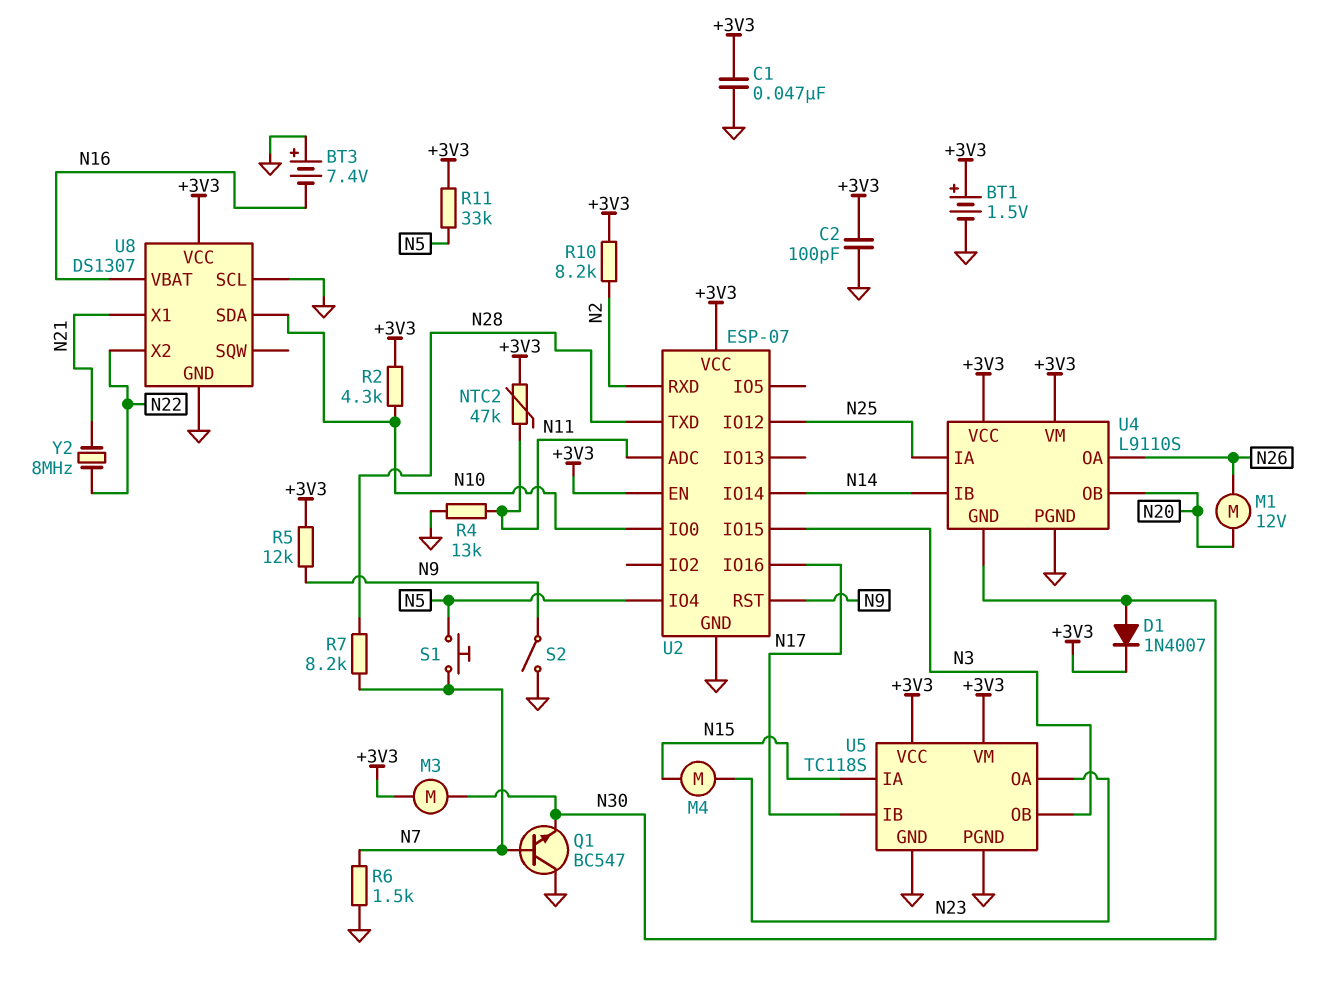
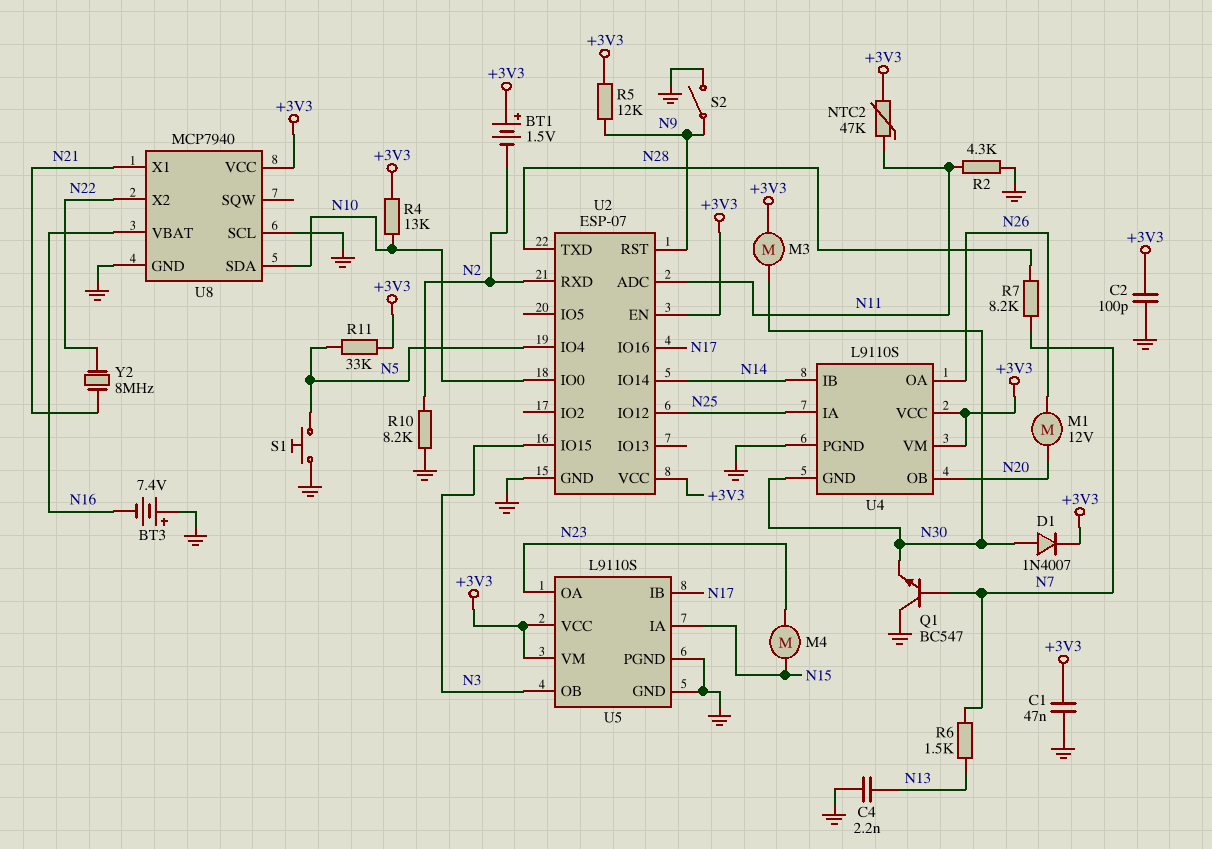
BT1: 1.5V (plus +3V3, minus GND) -> 1.5V (plus +3V3, minus N2)
C4: none -> 2.2nF (GND, N13)
R2: 4.3k (+3V3, N10) -> 4.3k (GND, N11)
R4: 13k (GND, N11) -> 13k (+3V3, N10)
R6: 1.5k (GND, N7) -> 1.5k (N7, N13)
R10: 8.2k (+3V3, N2) -> 8.2k (GND, N2)
S1: button (N5, N7) -> button (GND, N5)
U5: TC118S -> L9110S
U8: DS1307 -> MCP7940

